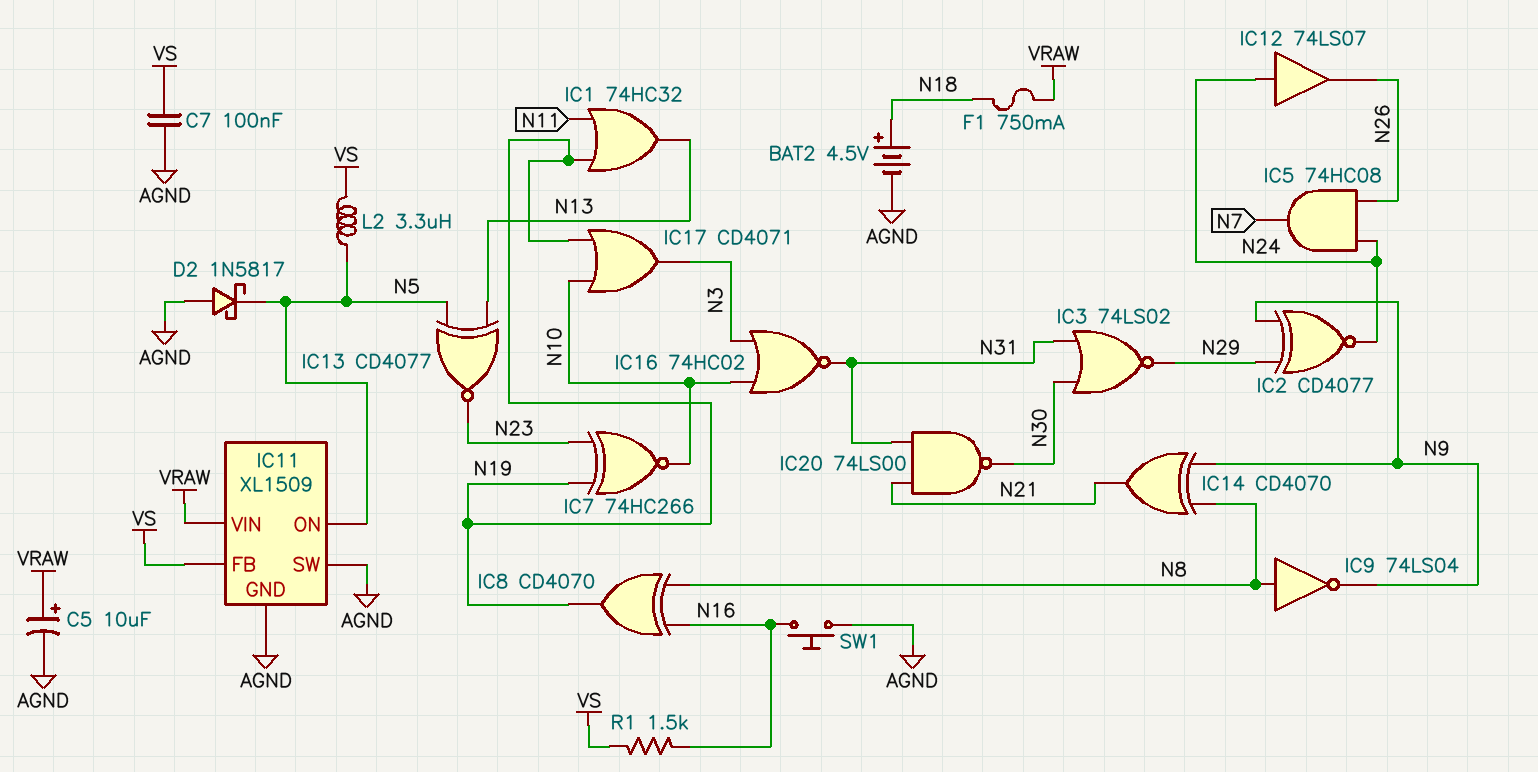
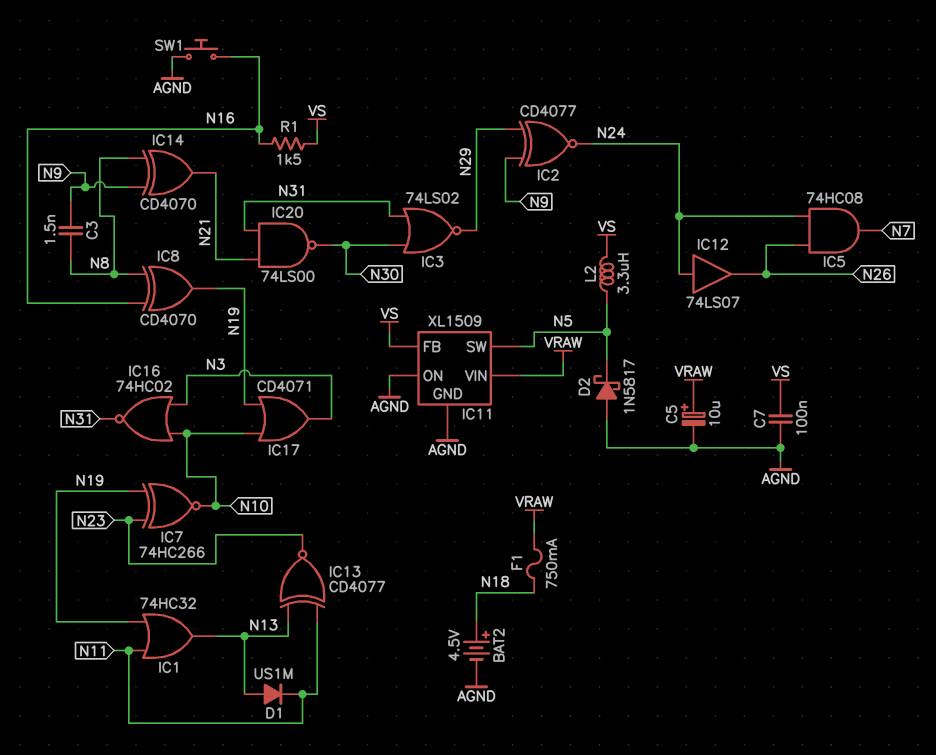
C3: none -> 1.5nF (N8, N9)
D1: none -> diode US1M (A N13, K N11)
IC9: NOT 74LS04 (in N8, out N9) -> none
IC11 pin ON: N5 -> AGND
IC11 pin SW: AGND -> N5
IC13: XNOR CD4077 (in N5, in N13, out N23) -> XNOR CD4077 (in N11, in N13, out N23)

